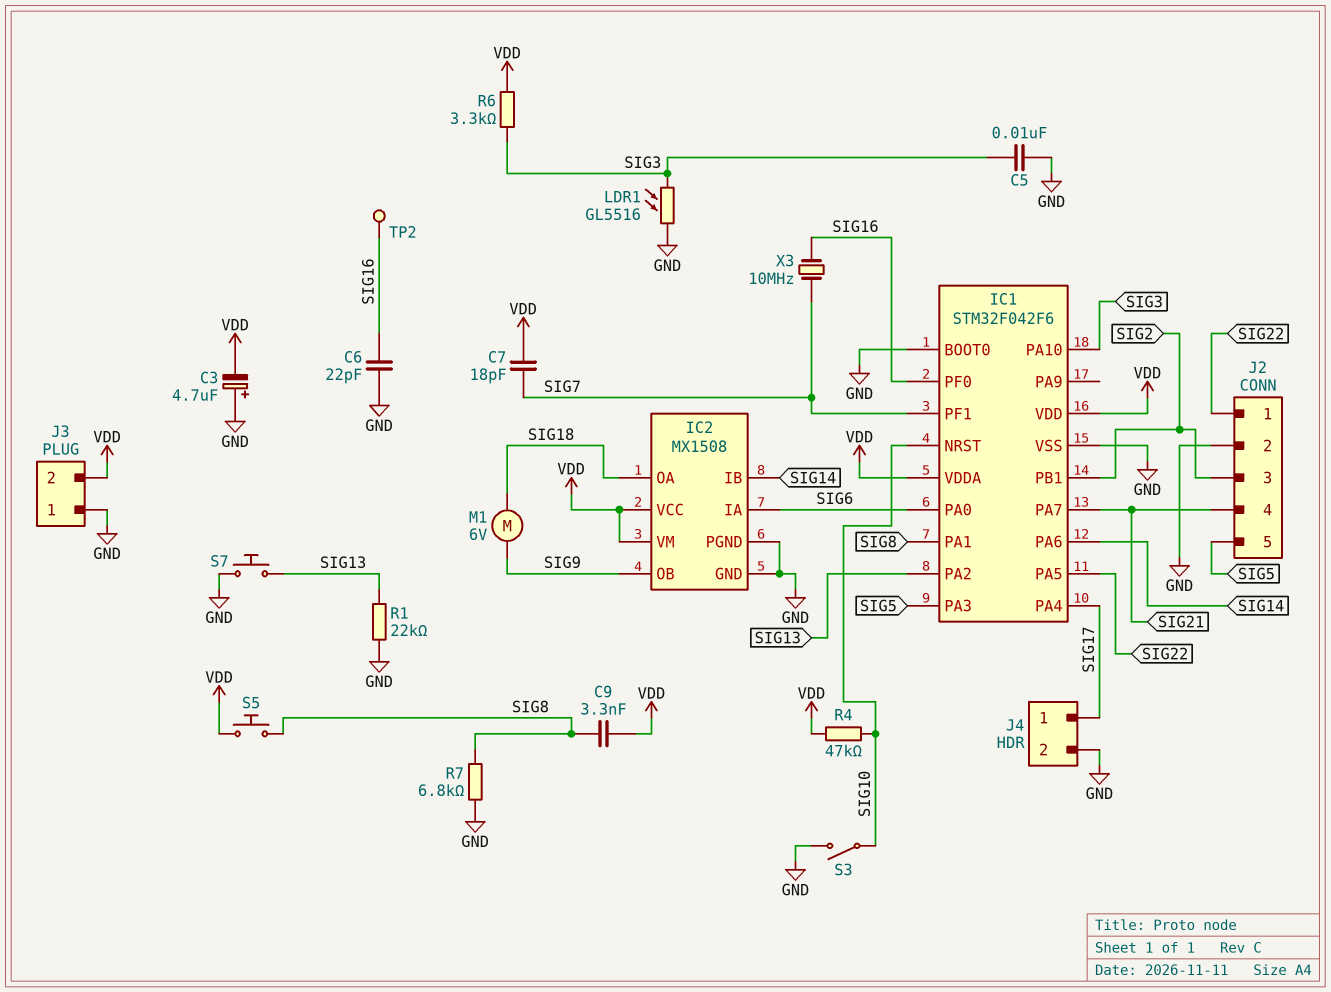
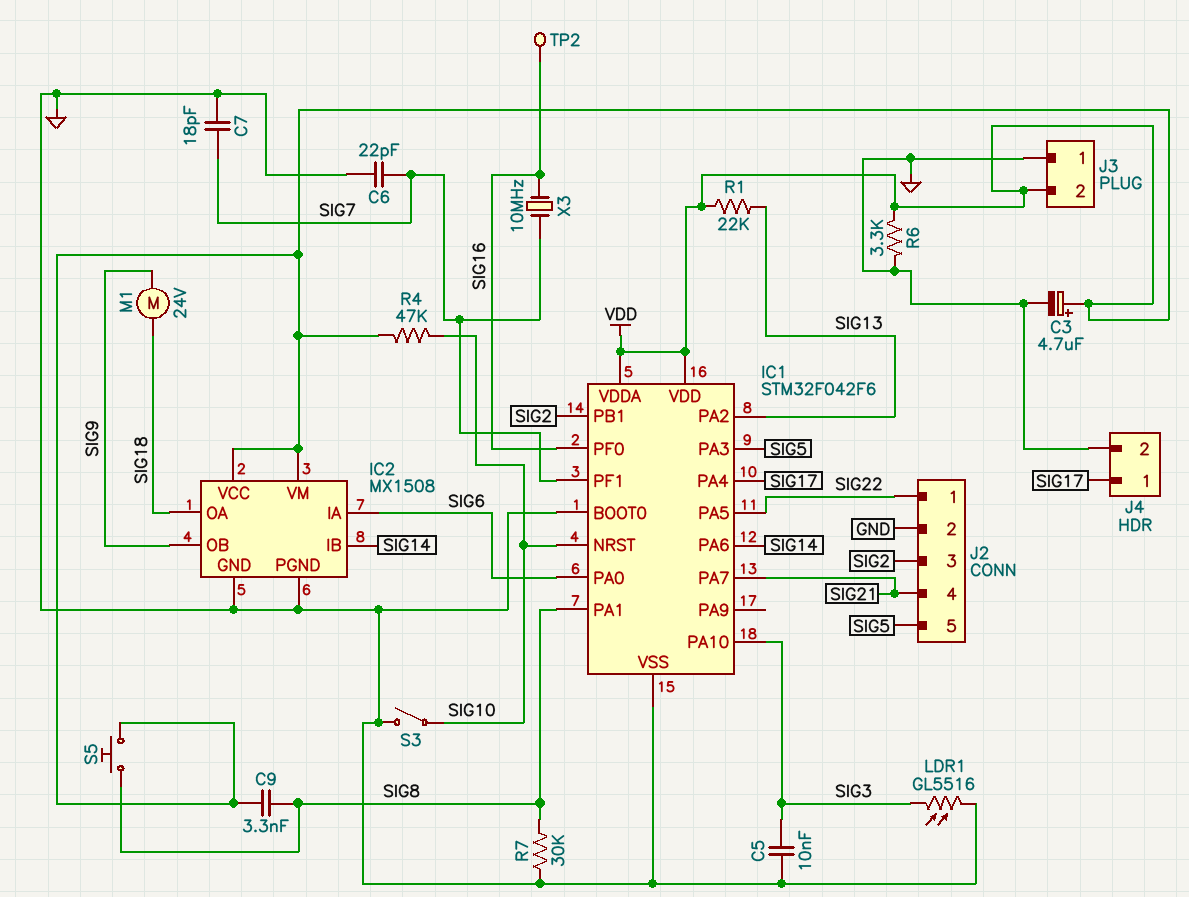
C3: 4.7uF (plus GND, minus VDD) -> 4.7uF (plus VDD, minus GND)
C6: 22pF (GND, SIG16) -> 22pF (GND, SIG7)
C7: 18pF (SIG7, VDD) -> 18pF (GND, SIG7)
M1: motor 6V (SIG9, SIG18) -> motor 24V (SIG9, SIG18)
R1: 22k (GND, SIG13) -> 22k (SIG13, VDD)
R6: 3.3k (SIG3, VDD) -> 3.3k (GND, VDD)
R7: 6.8k (GND, SIG8) -> 30k (GND, SIG8)
S7: button (GND, SIG13) -> none

